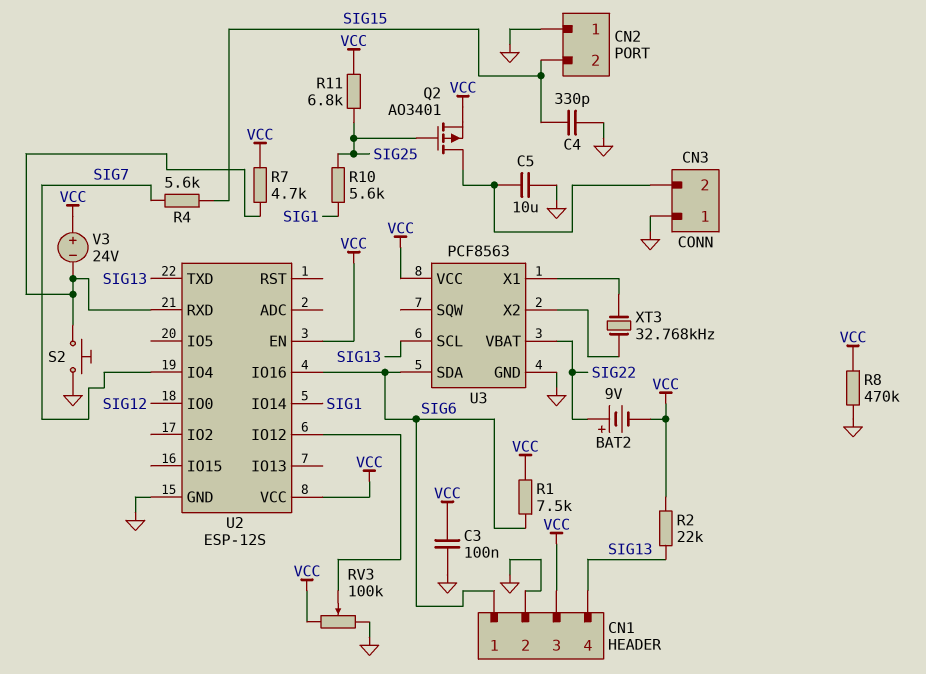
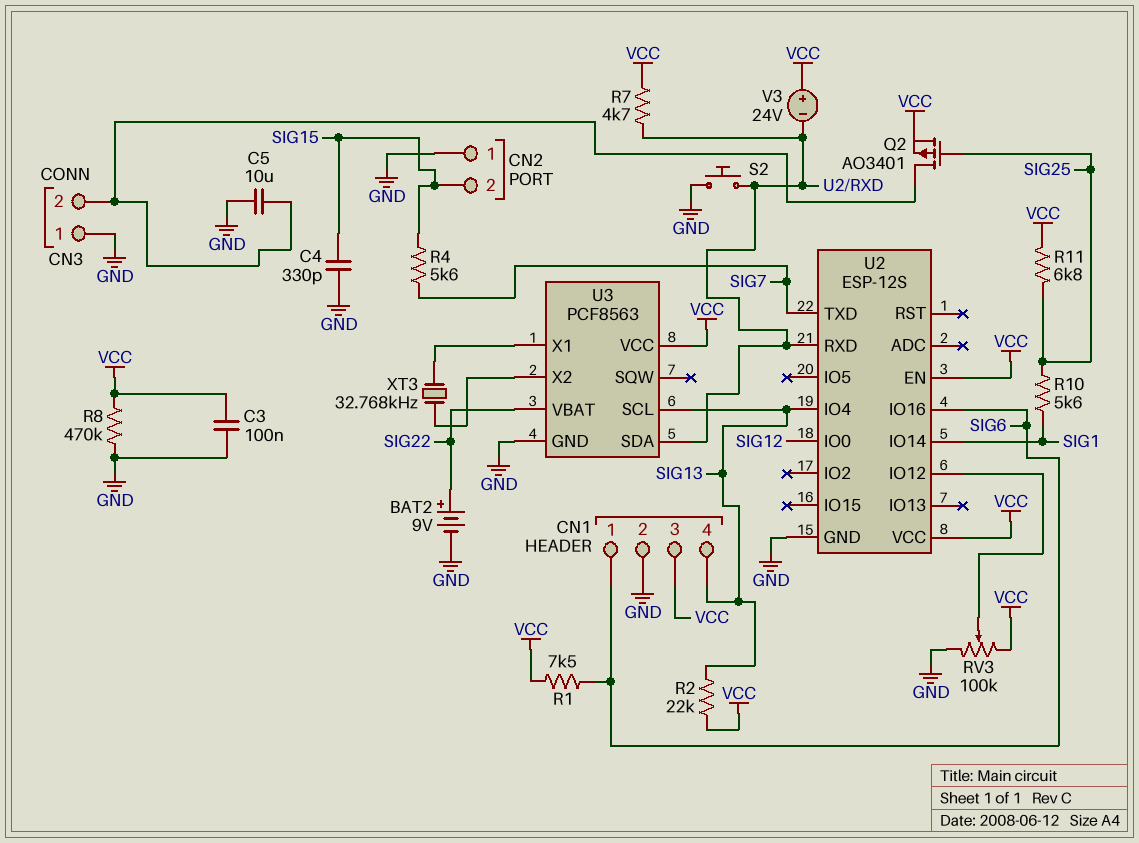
BAT2: 9V (plus SIG22, minus VCC) -> 9V (plus SIG22, minus GND)
U2 pin IO4: SIG7 -> SIG13
U2 pin TXD: SIG13 -> SIG7
U3 pin SDA: SIG6 -> U2/RXD

